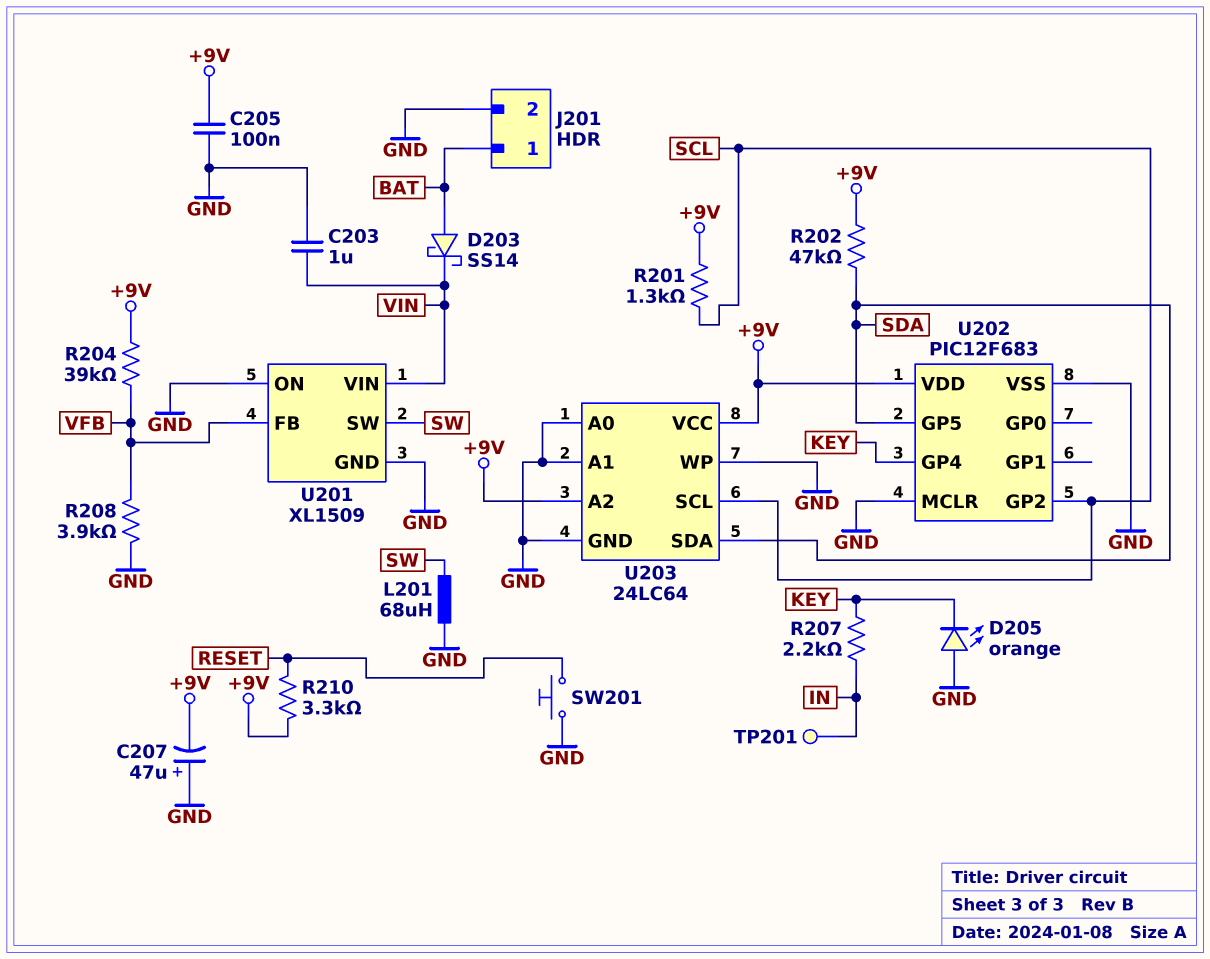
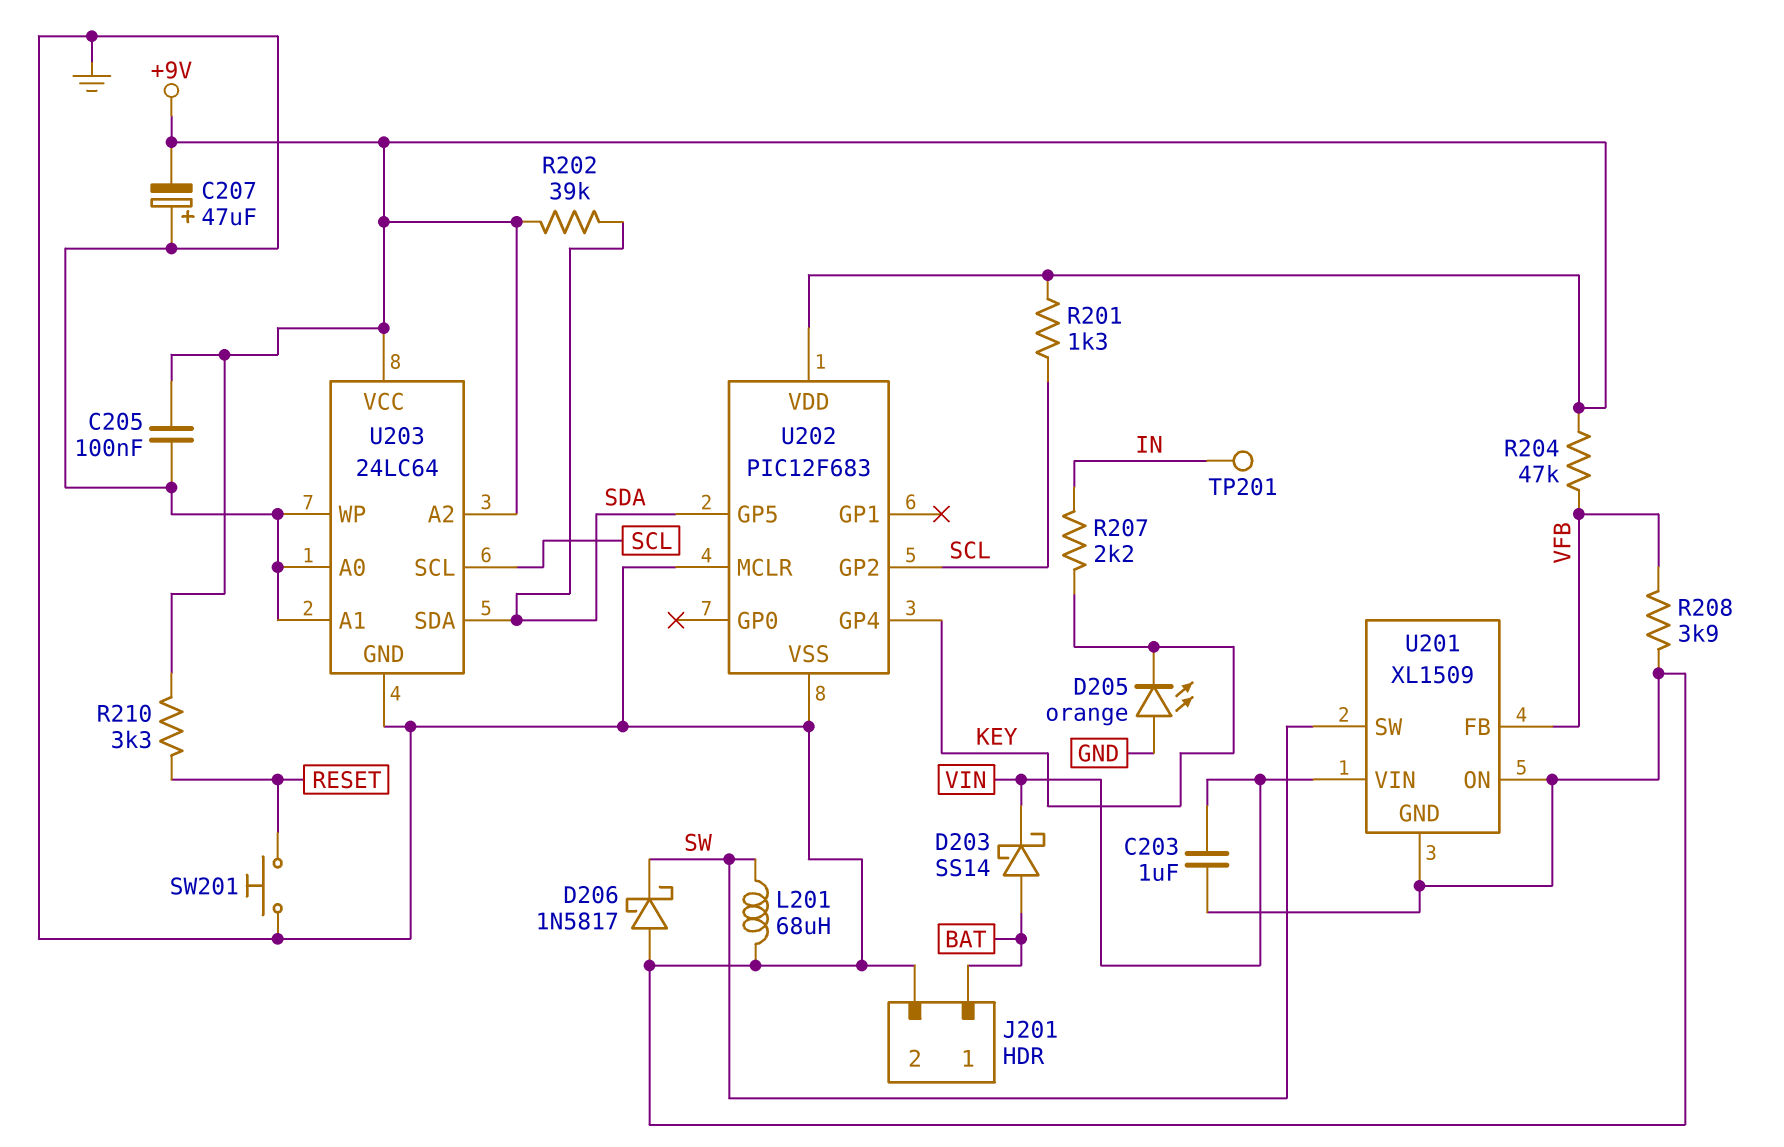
D206: none -> schottky 1N5817 (A GND, K SW)
R202: 47k (+9V, SDA) -> 39k (+9V, SDA)
R204: 39k (+9V, VFB) -> 47k (+9V, VFB)

